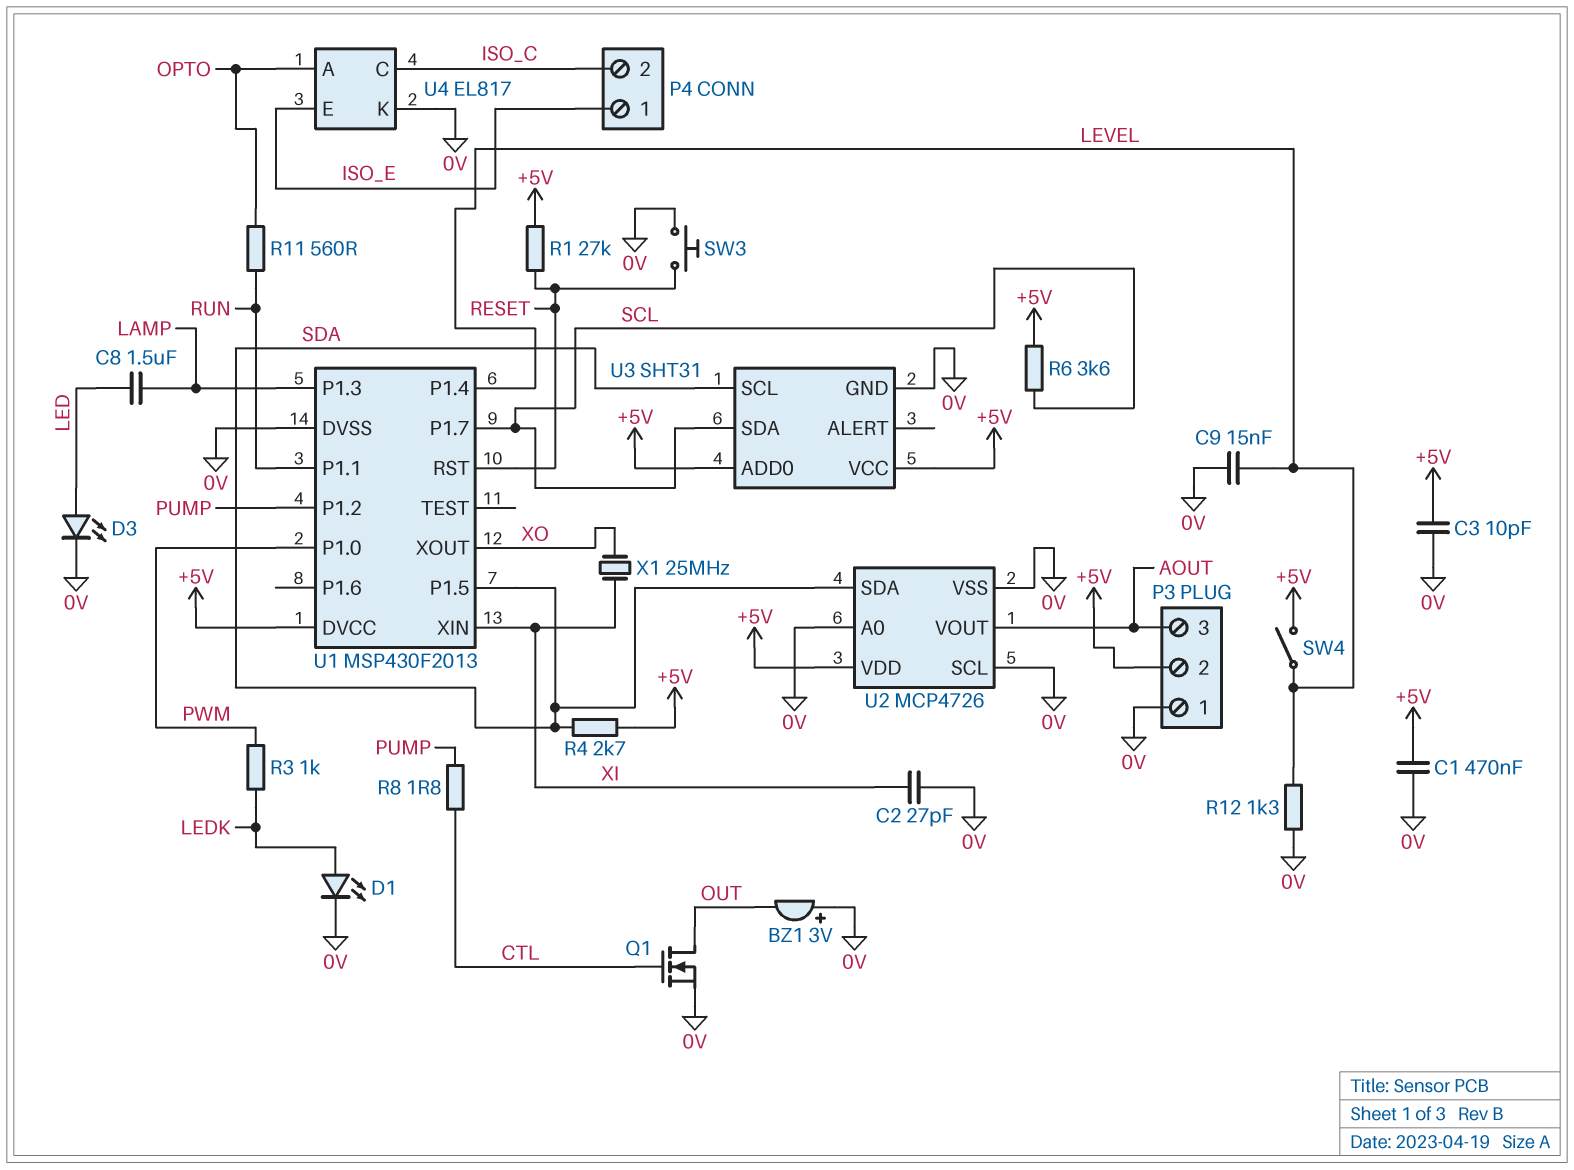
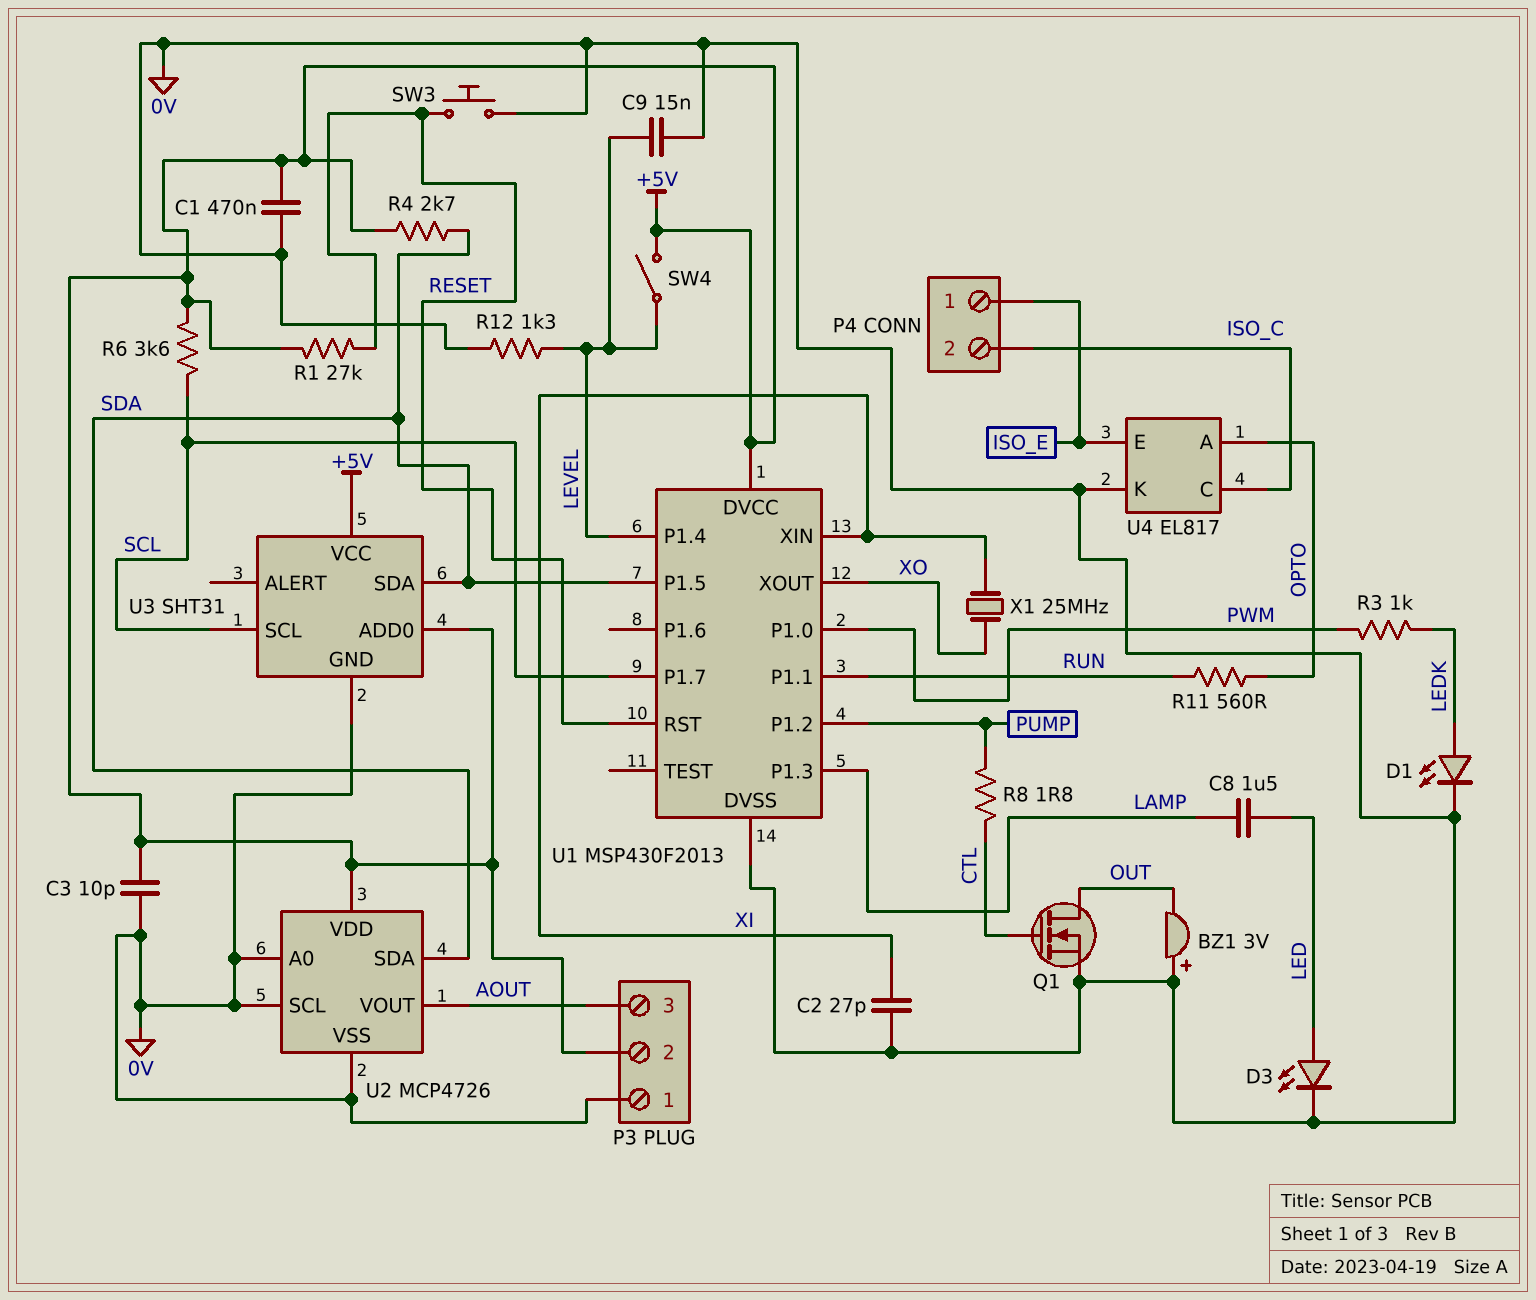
U3 pin SCL: SDA -> SCL
U3 pin SDA: SCL -> SDA

